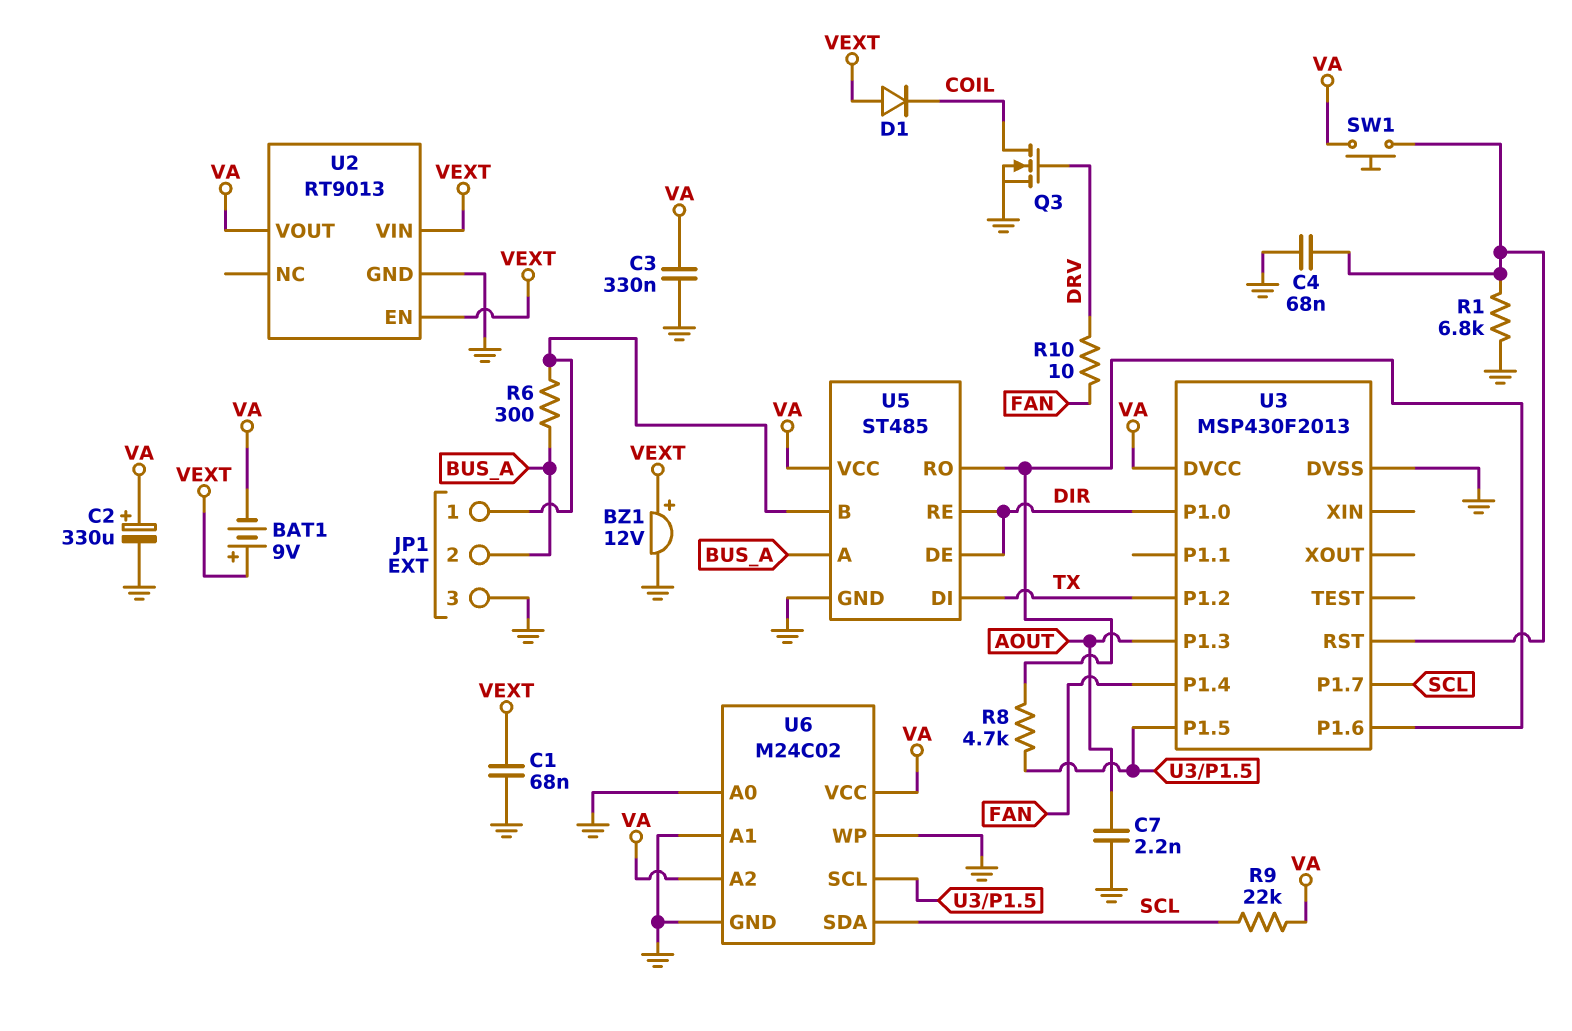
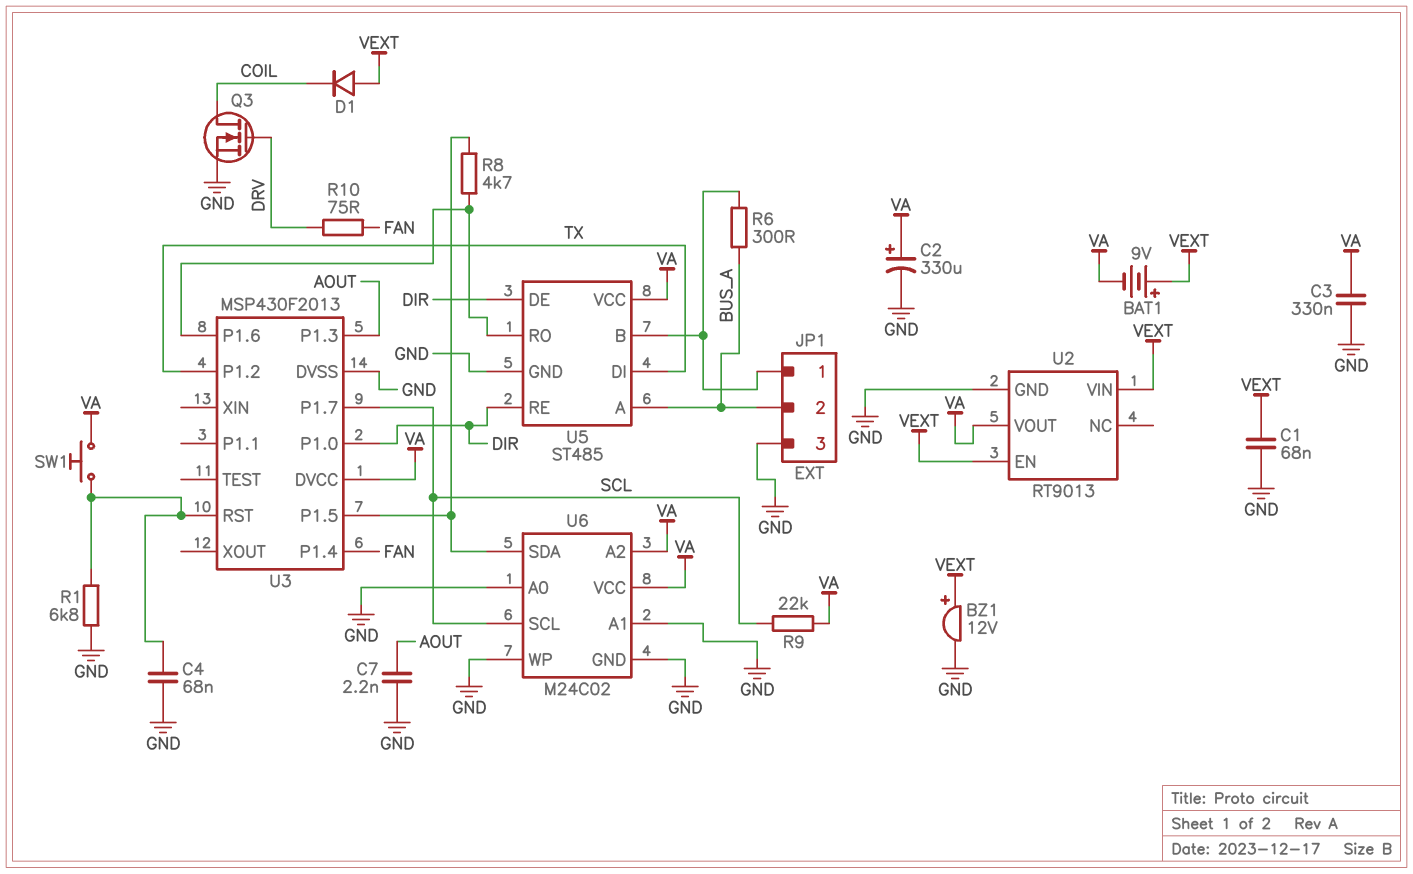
R10: 10 (DRV, FAN) -> 75 (DRV, FAN)
U6 pin SCL: U3/P1.5 -> SCL
U6 pin SDA: SCL -> U3/P1.5

